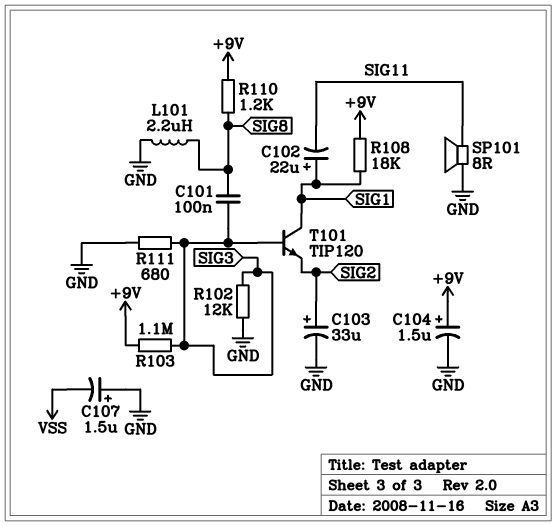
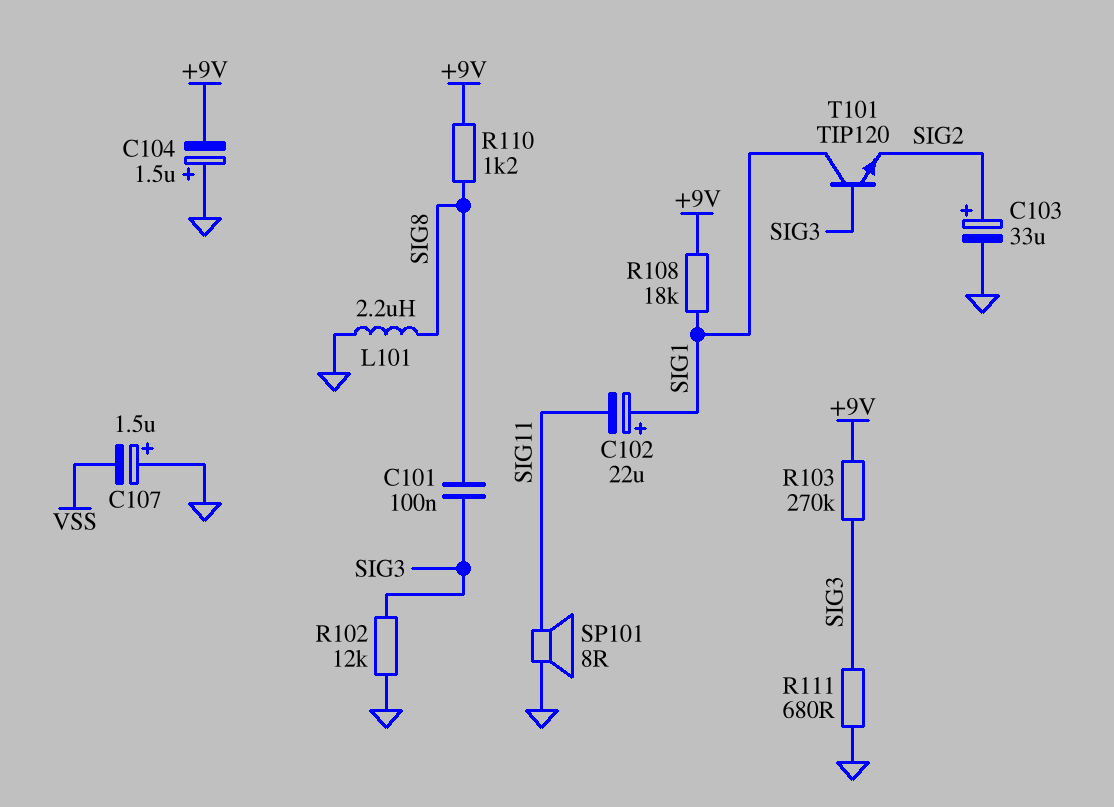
C104: 1.5uF (plus +9V, minus GND) -> 1.5uF (plus GND, minus +9V)
R103: 1.1M (+9V, SIG3) -> 270k (+9V, SIG3)

